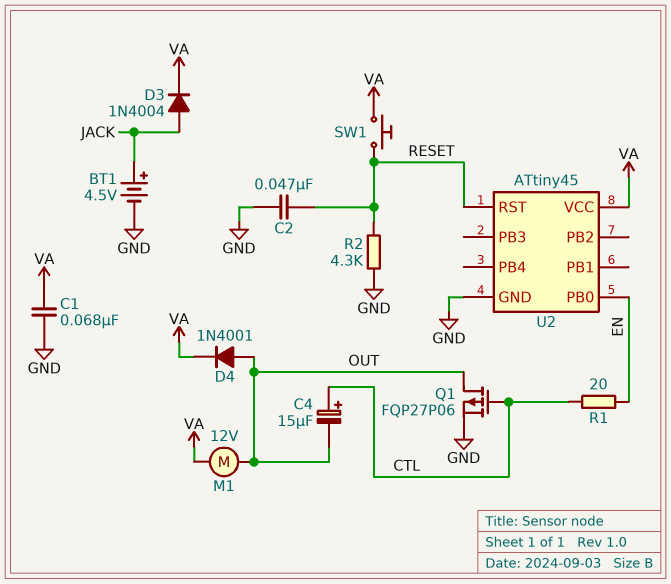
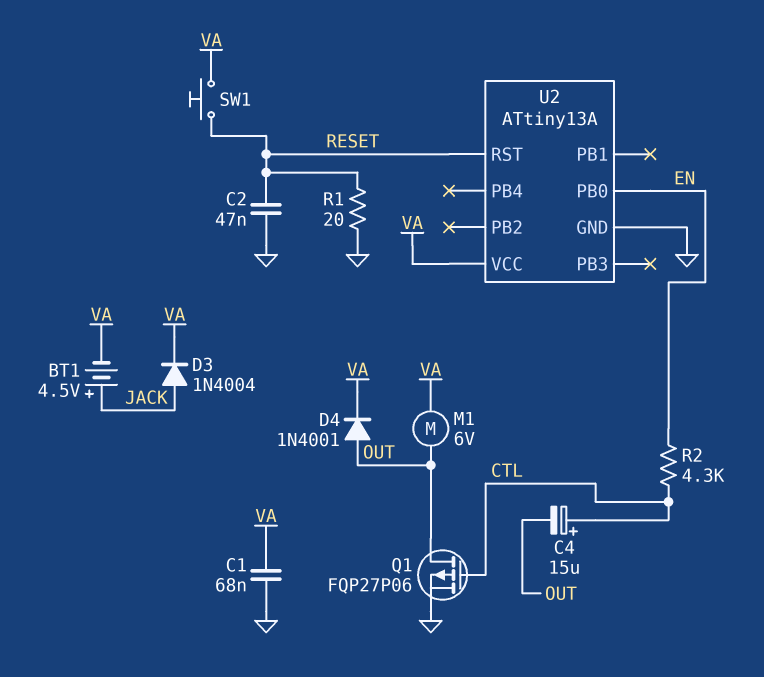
BT1: 4.5V (plus JACK, minus GND) -> 4.5V (plus JACK, minus VA)
M1: motor 12V (OUT, VA) -> motor 6V (OUT, VA)
R1: 20 (CTL, EN) -> 20 (GND, RESET)
R2: 4.3k (GND, RESET) -> 4.3k (CTL, EN)
U2: ATtiny45 -> ATtiny13A

